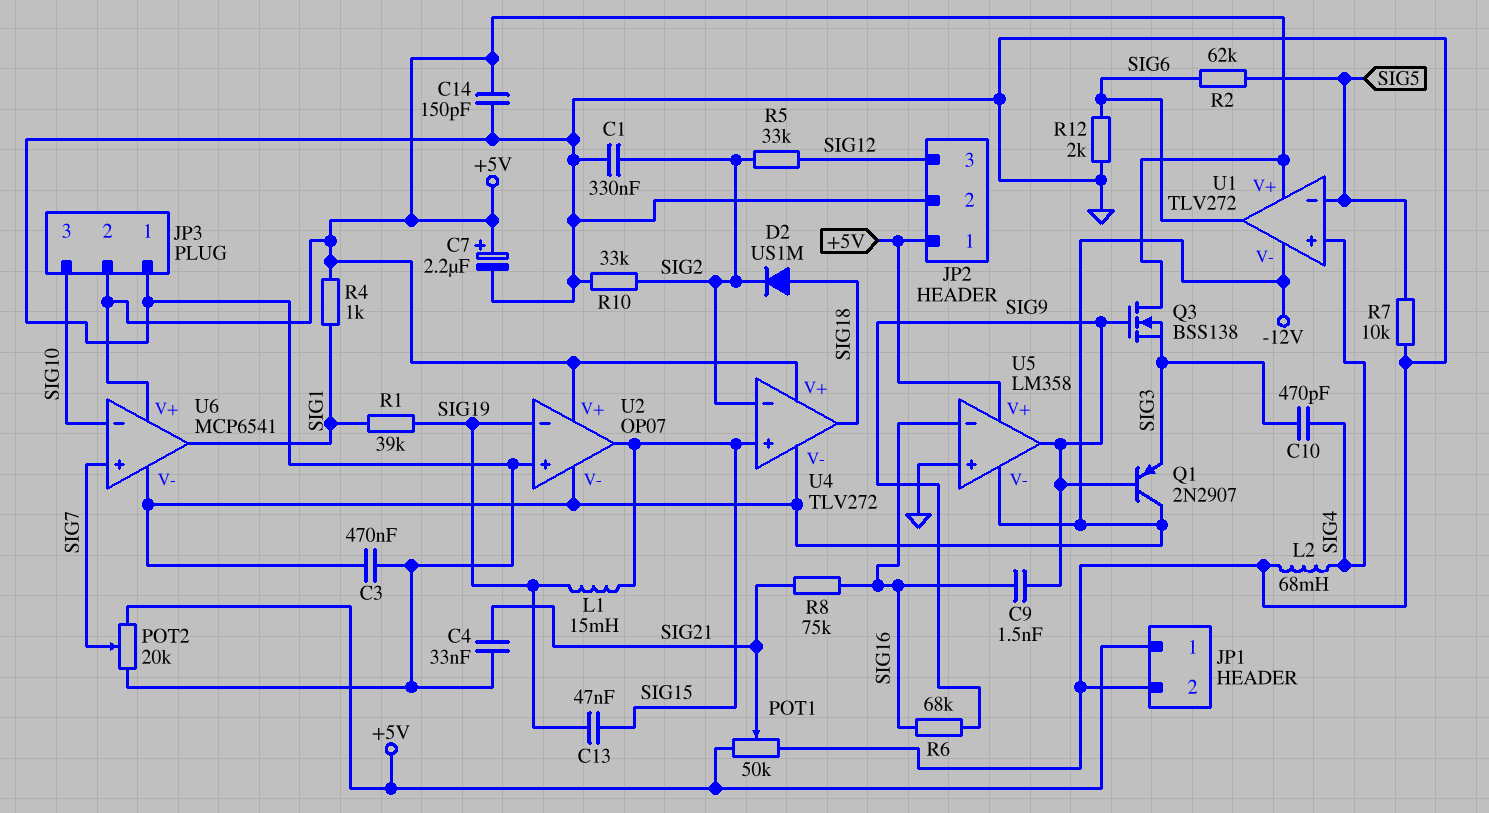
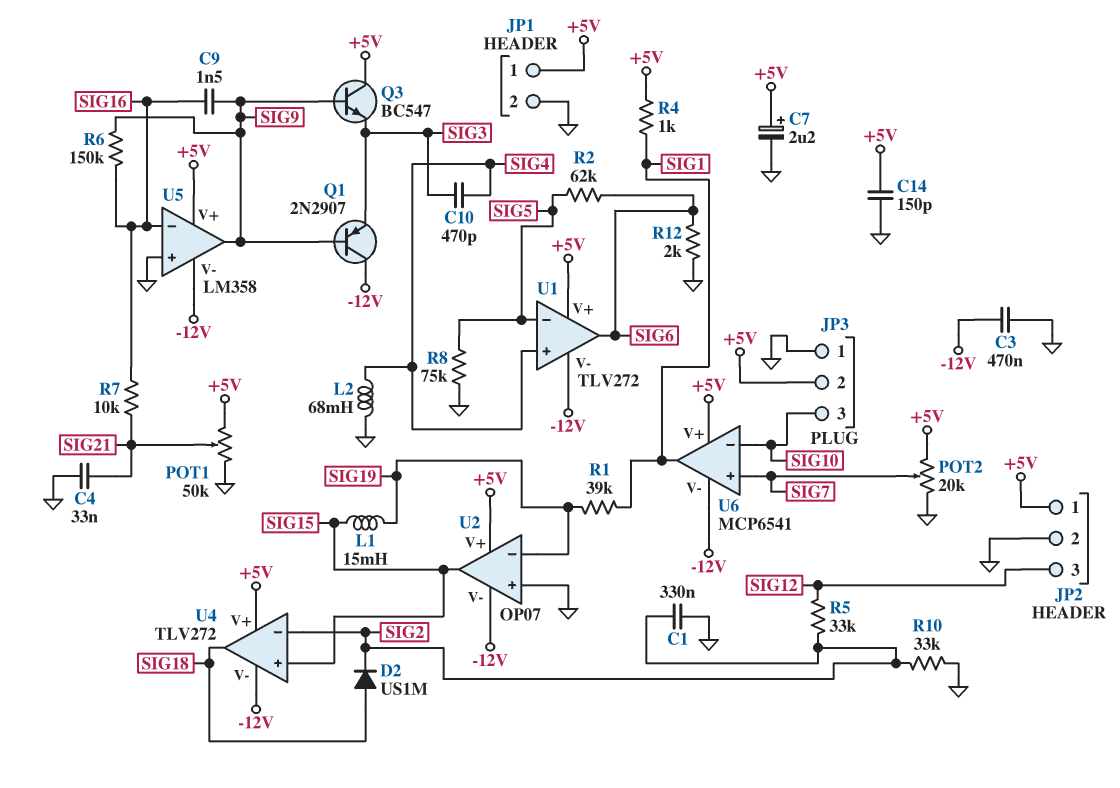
C13: 47nF (SIG15, SIG19) -> none
Q3: NMOS BSS138 (G SIG9, D +5V, S SIG3) -> NPN BC547 (B SIG9, C +5V, E SIG3)
R6: 68k (SIG9, SIG16) -> 150k (SIG9, SIG16)
R7: 10k (GND, SIG5) -> 10k (SIG16, SIG21)
R8: 75k (SIG16, SIG21) -> 75k (GND, SIG5)

